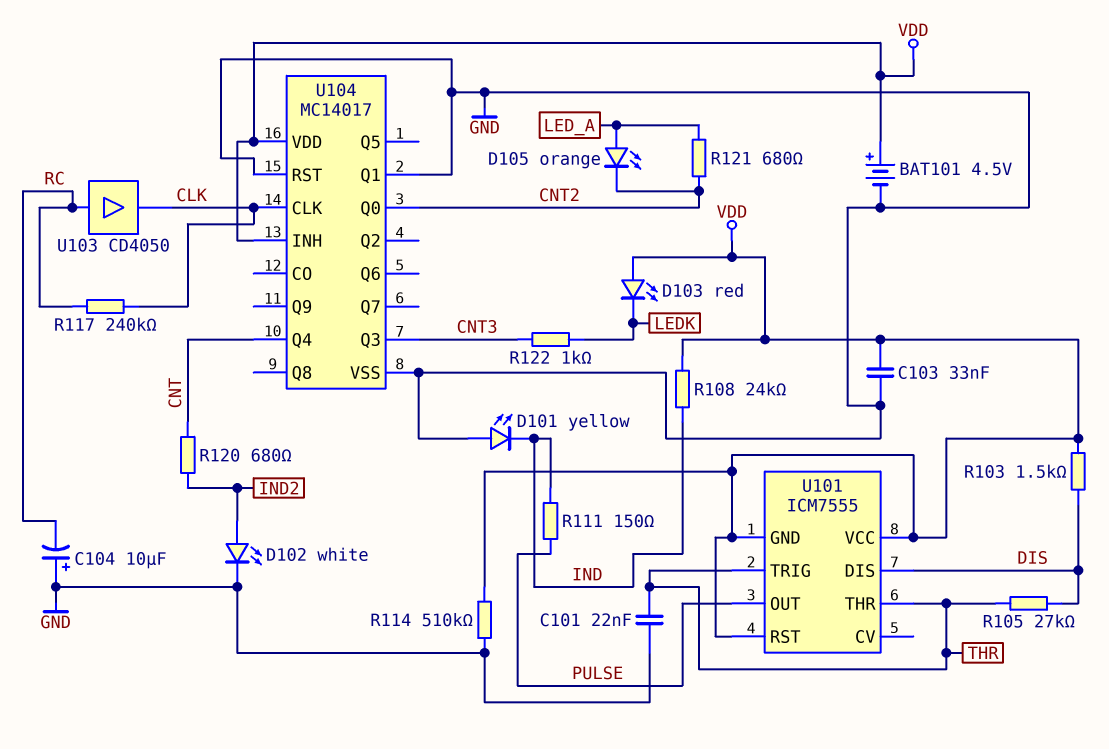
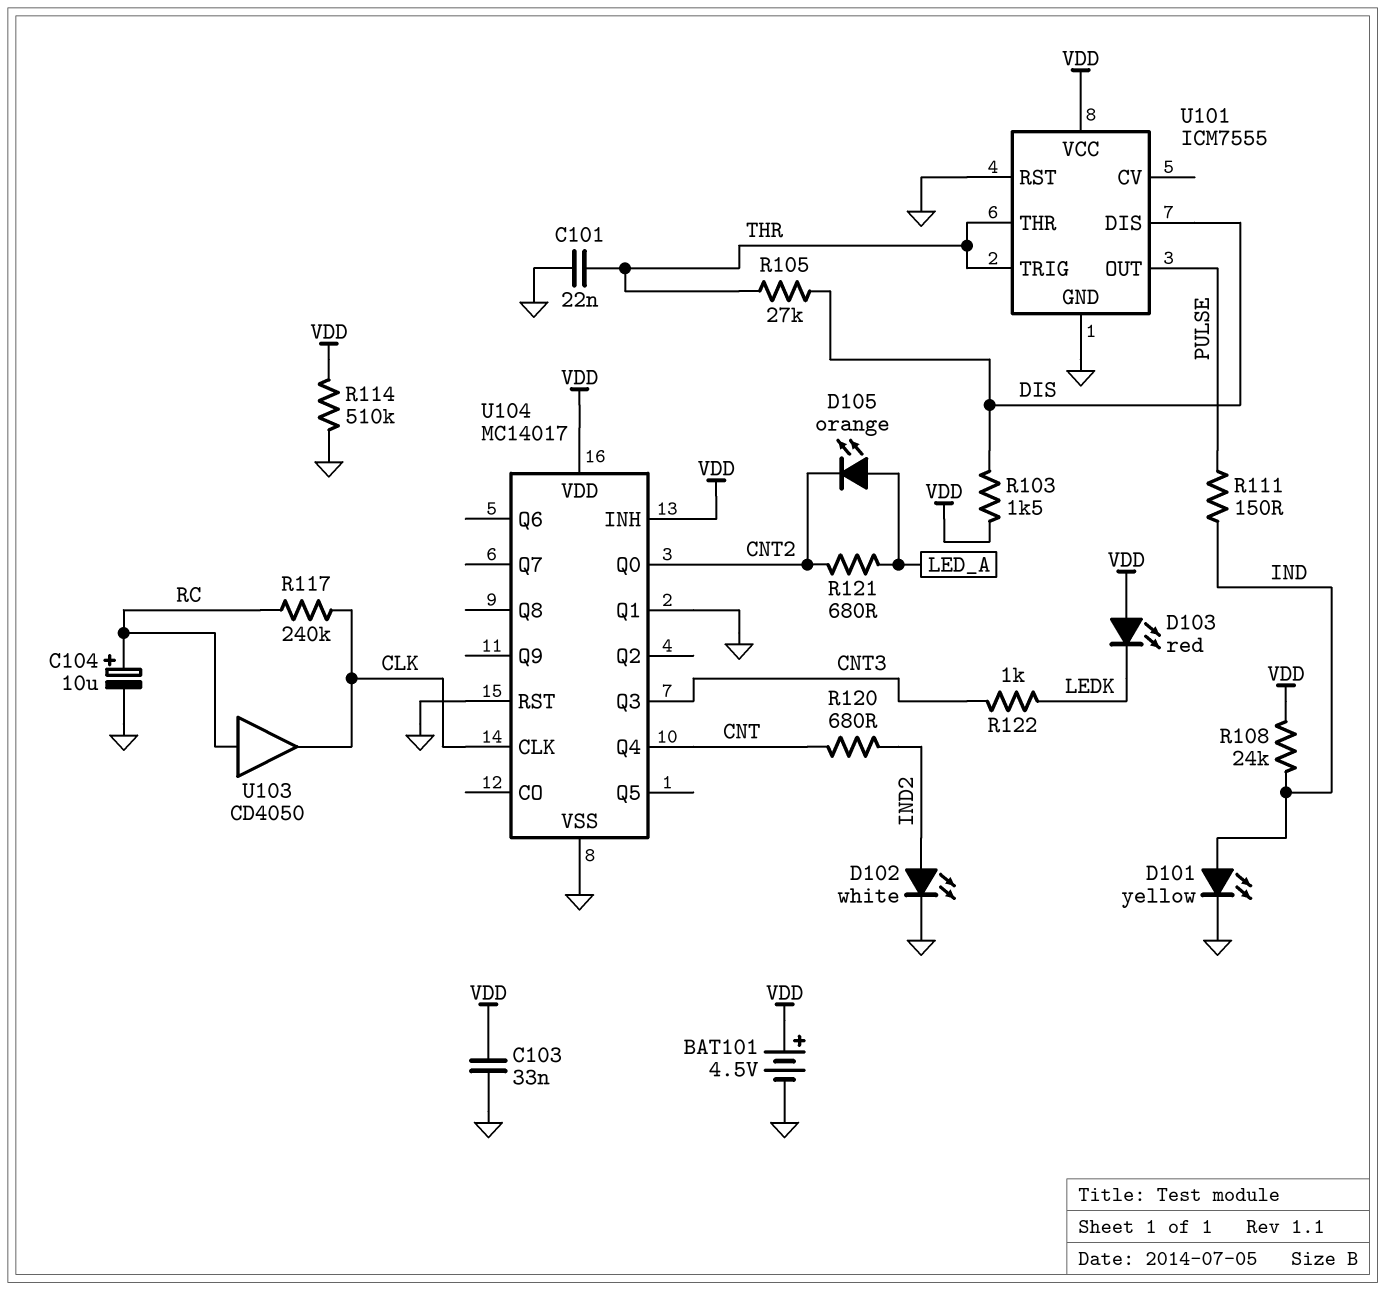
C104: 10uF (plus GND, minus RC) -> 10uF (plus RC, minus GND)
D101: LED yellow (A GND, K IND) -> LED yellow (A IND, K GND)
U101 pin GND: VDD -> GND
U101 pin RST: VDD -> GND

